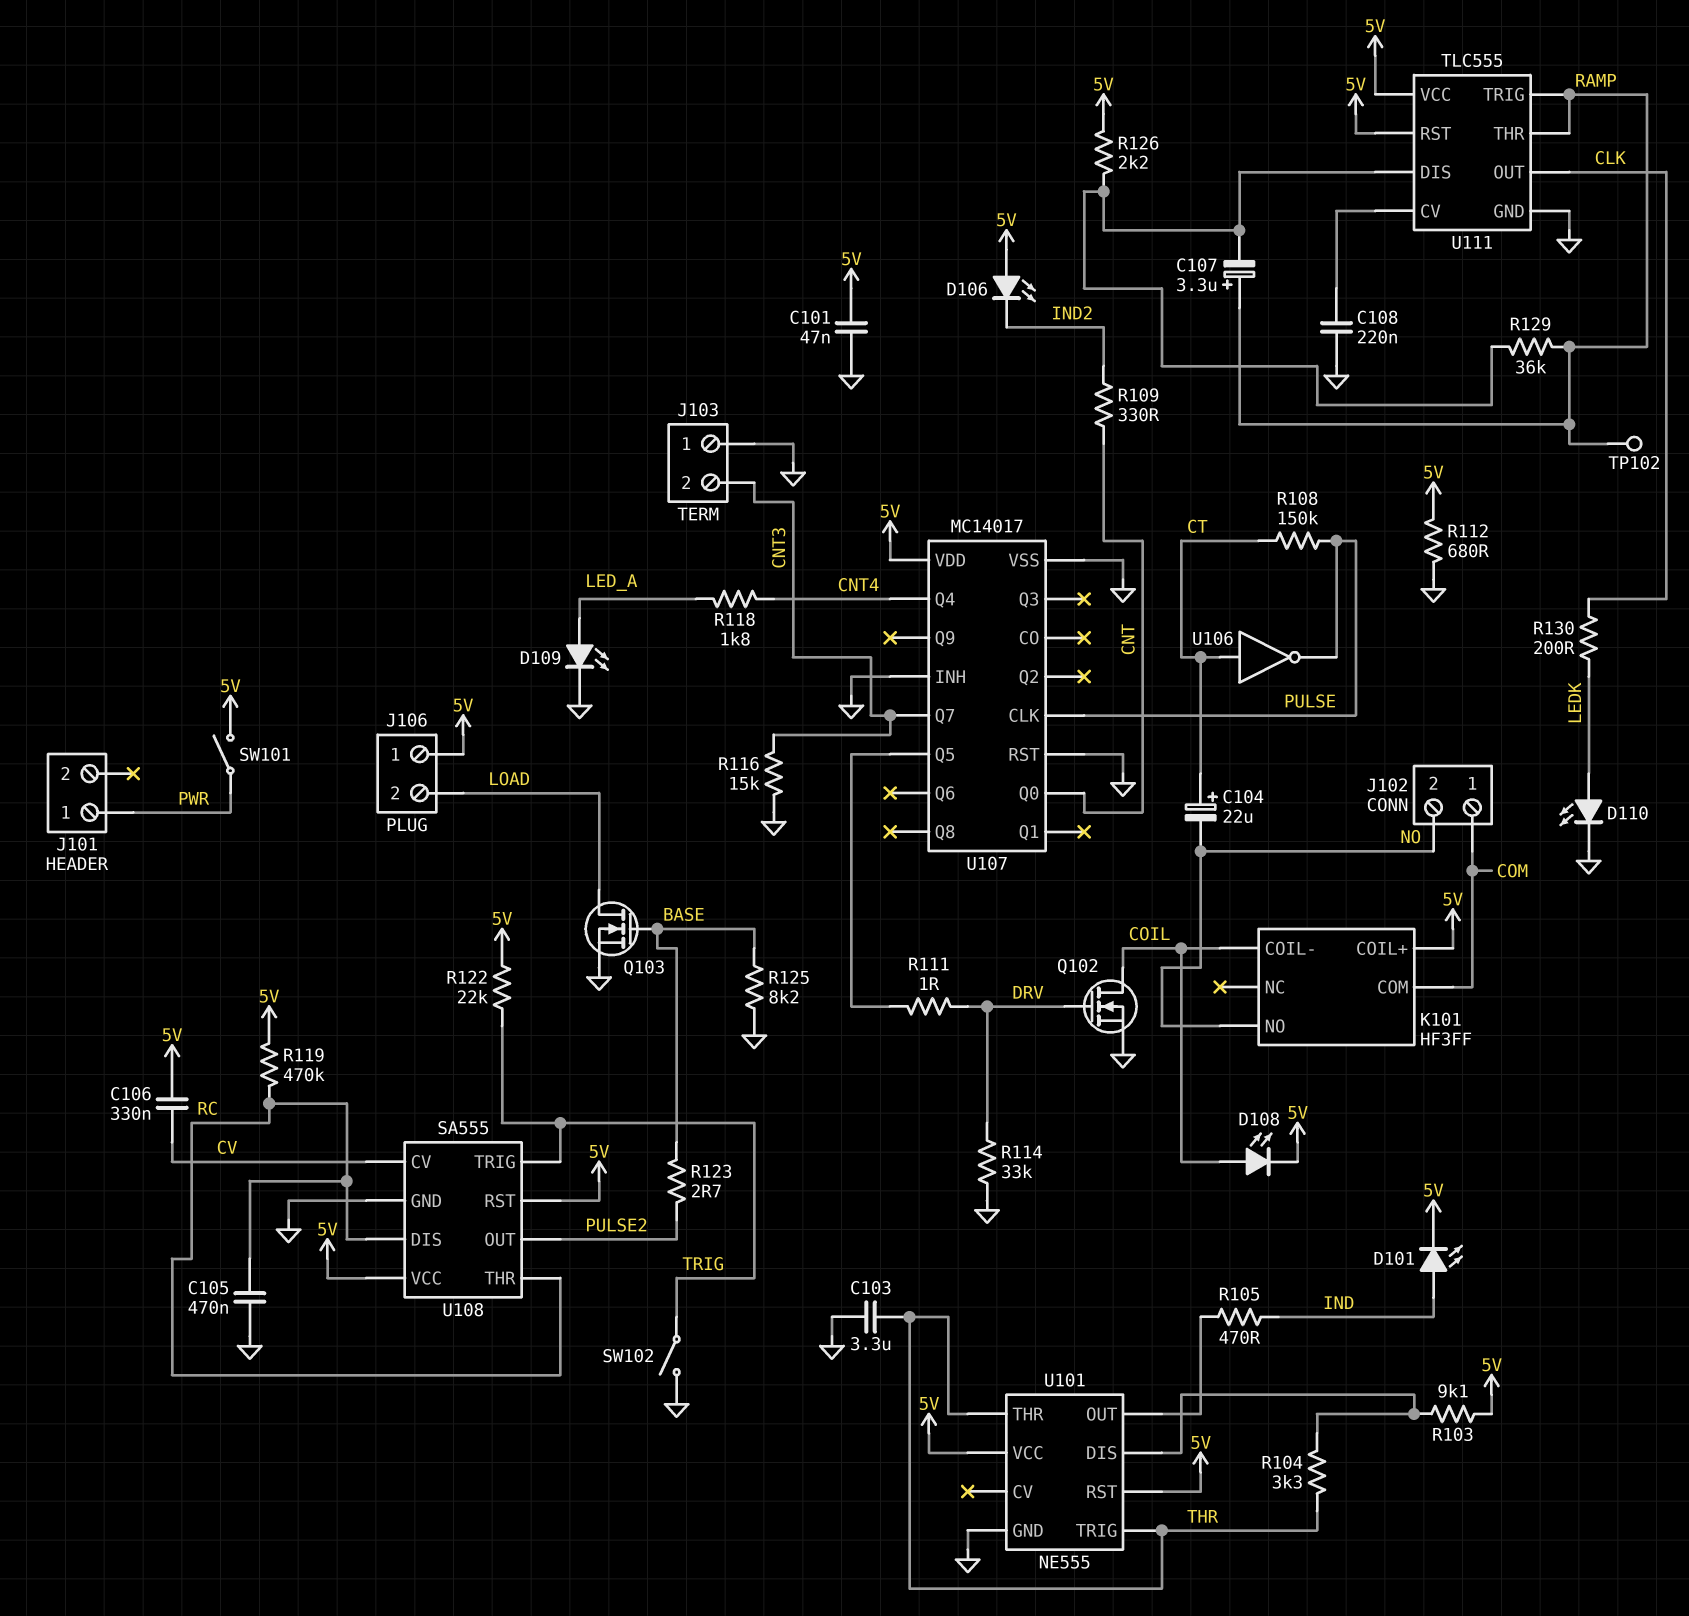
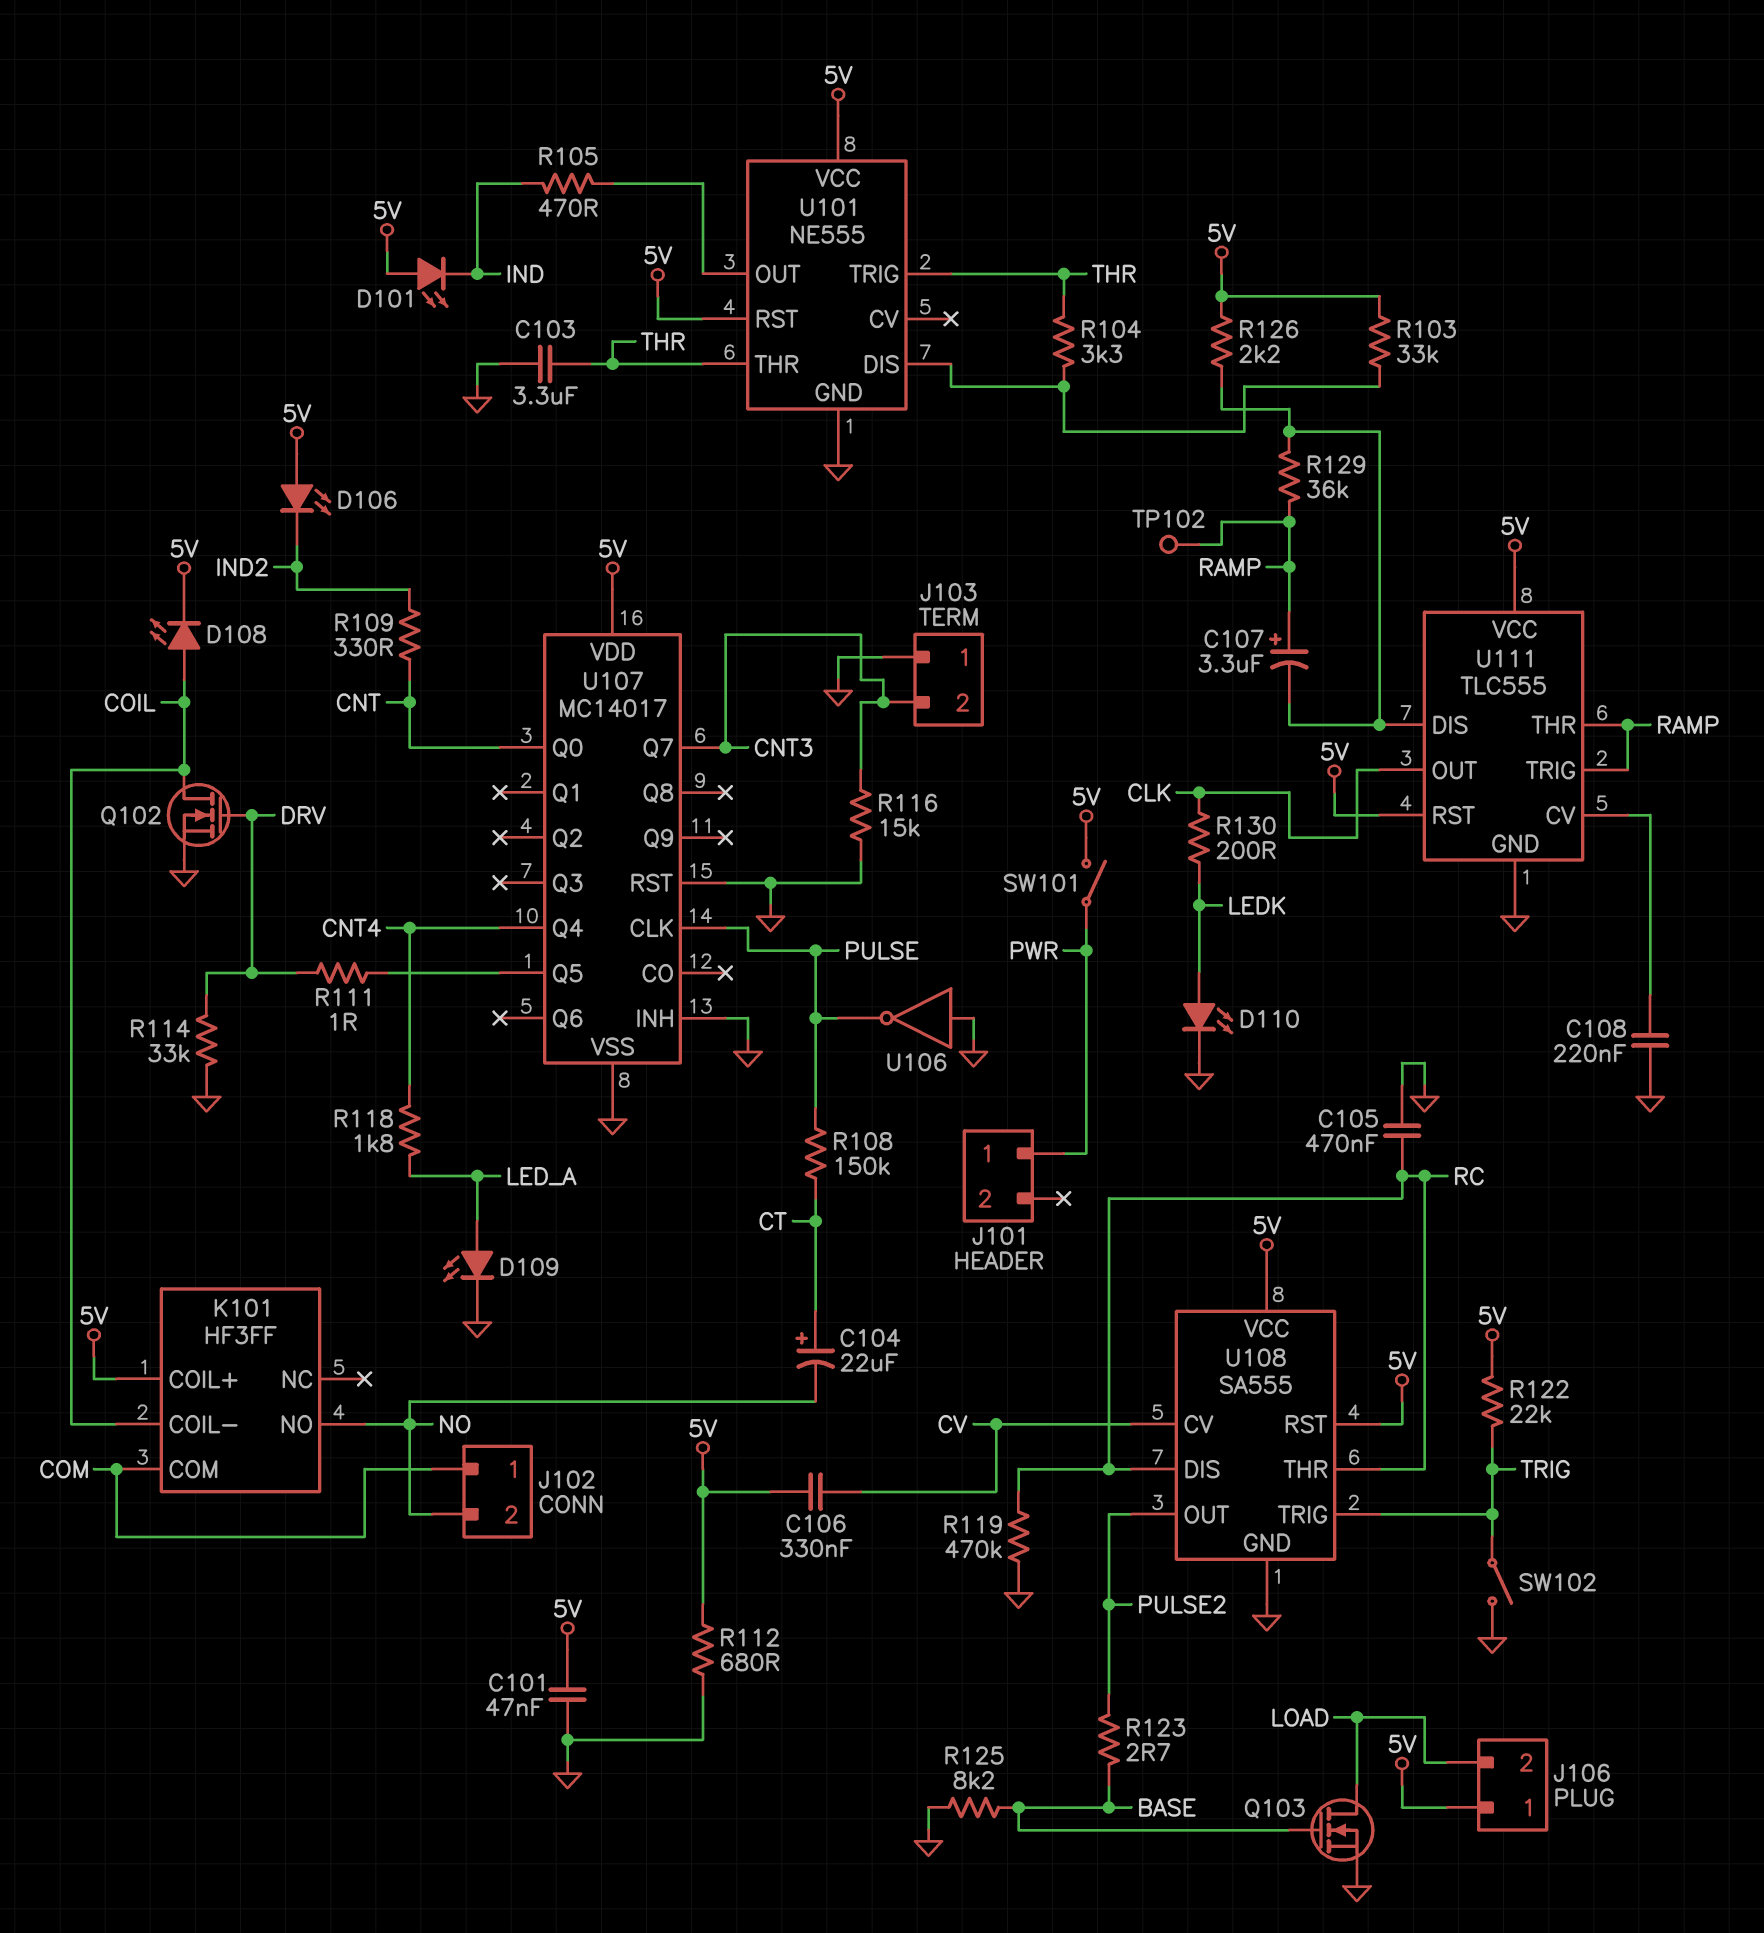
D101: LED (A IND, K 5V) -> LED (A 5V, K IND)
R103: 9.1k (5V, U101/DIS) -> 33k (5V, U101/DIS)
R119: 470k (5V, RC) -> 470k (GND, RC)
U106: NOT (in CT, out PULSE) -> NOT (in GND, out PULSE)

